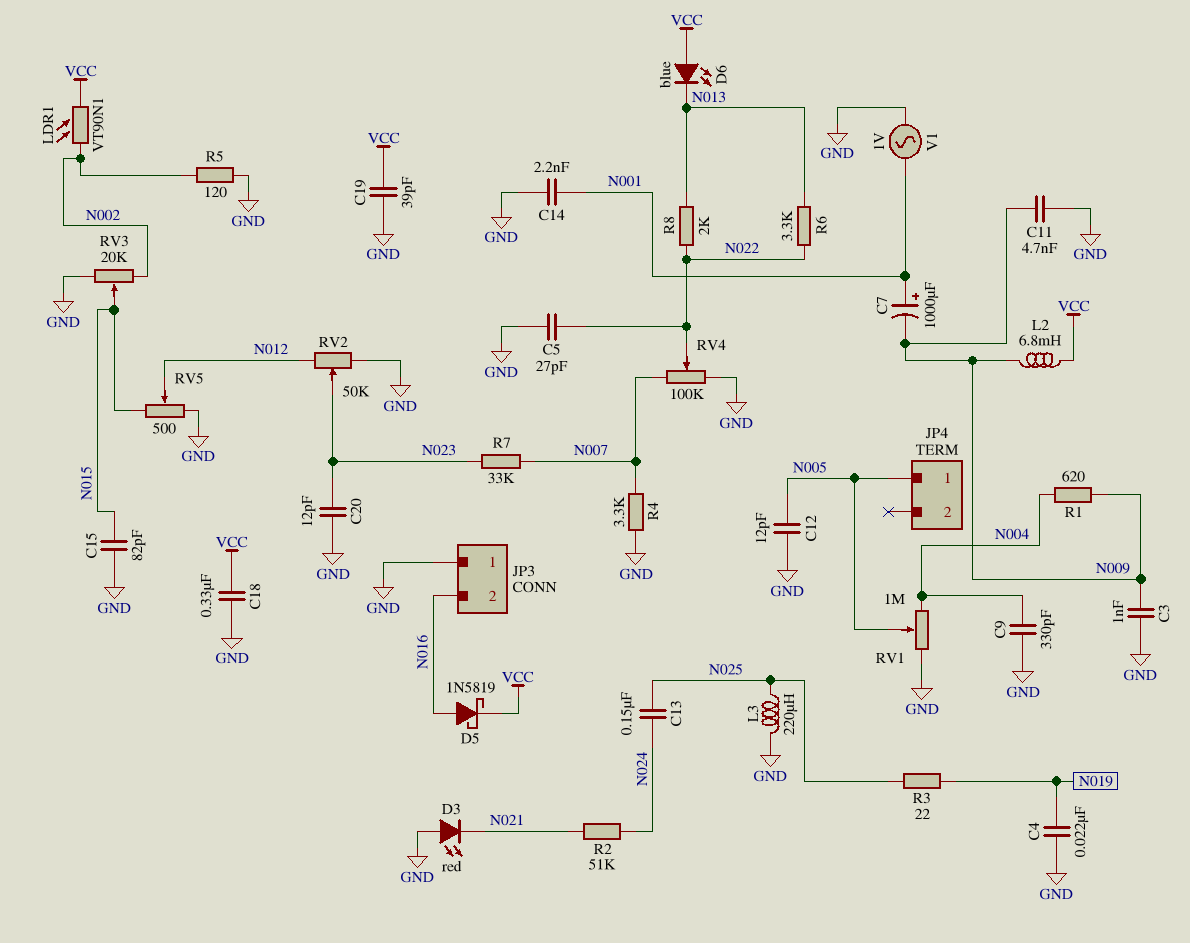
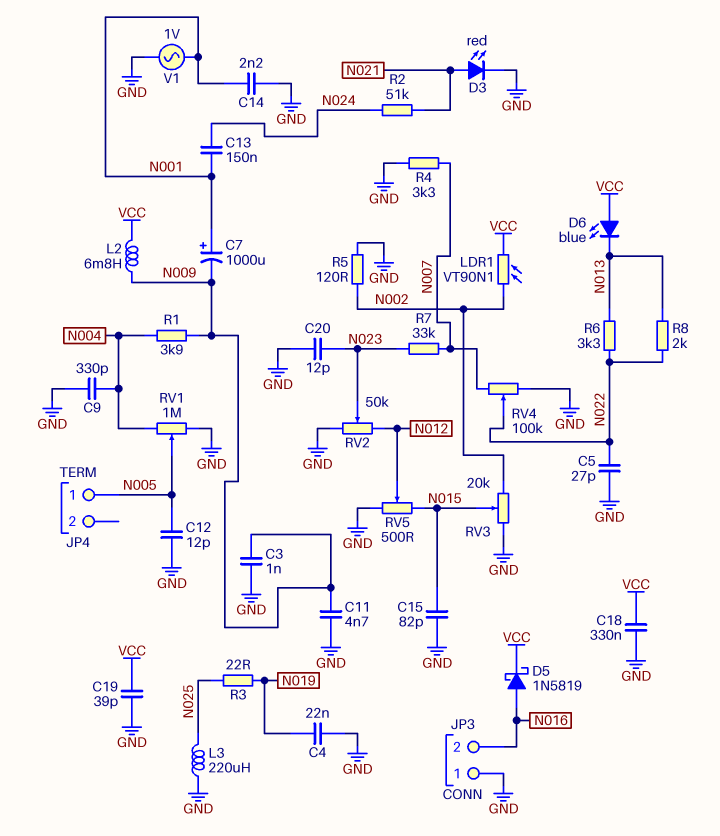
C13: 150nF (N024, N025) -> 150nF (N001, N024)
D3: LED red (A GND, K N021) -> LED red (A N021, K GND)
R1: 620 (N004, N009) -> 3.9k (N004, N009)

